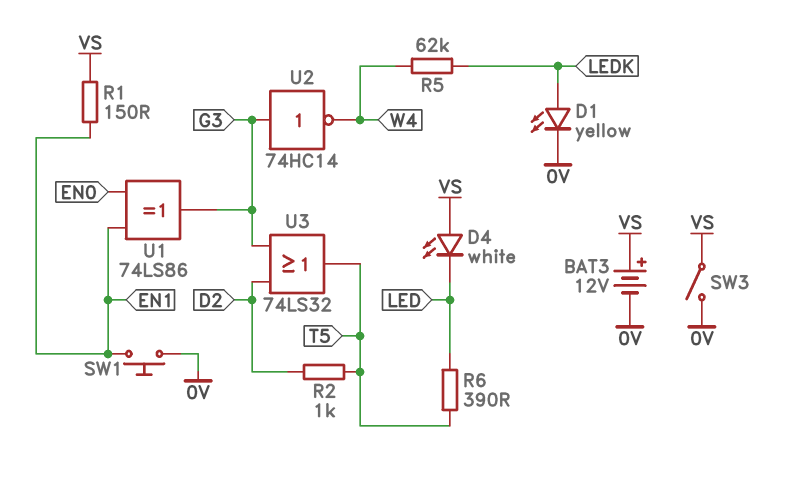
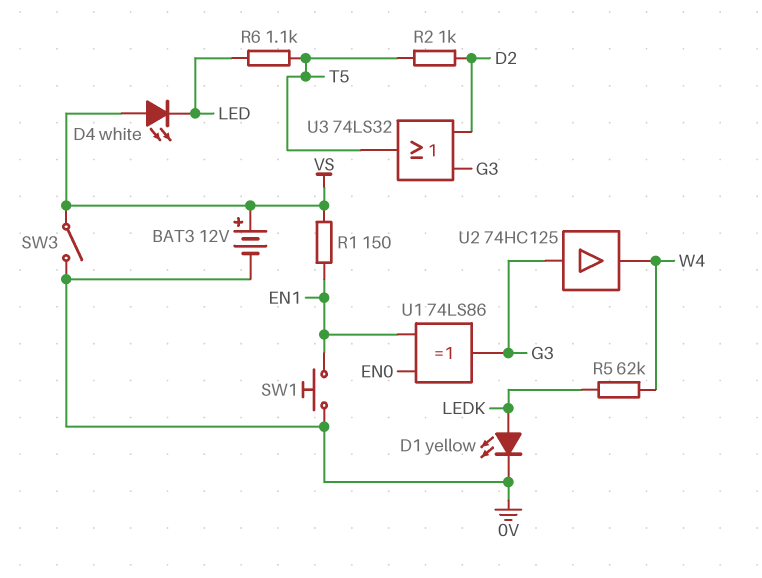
R6: 390 (LED, T5) -> 1.1k (LED, T5)
U2: NOT 74HC14 (in G3, out W4) -> buffer 74HC125 (in G3, out W4)

